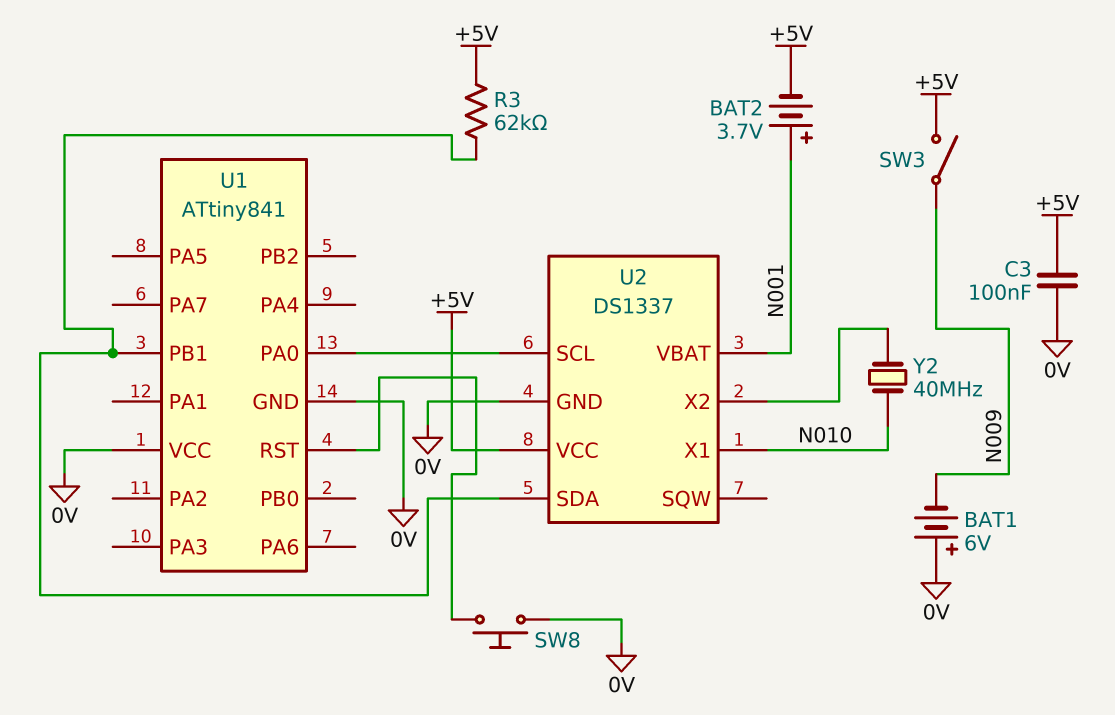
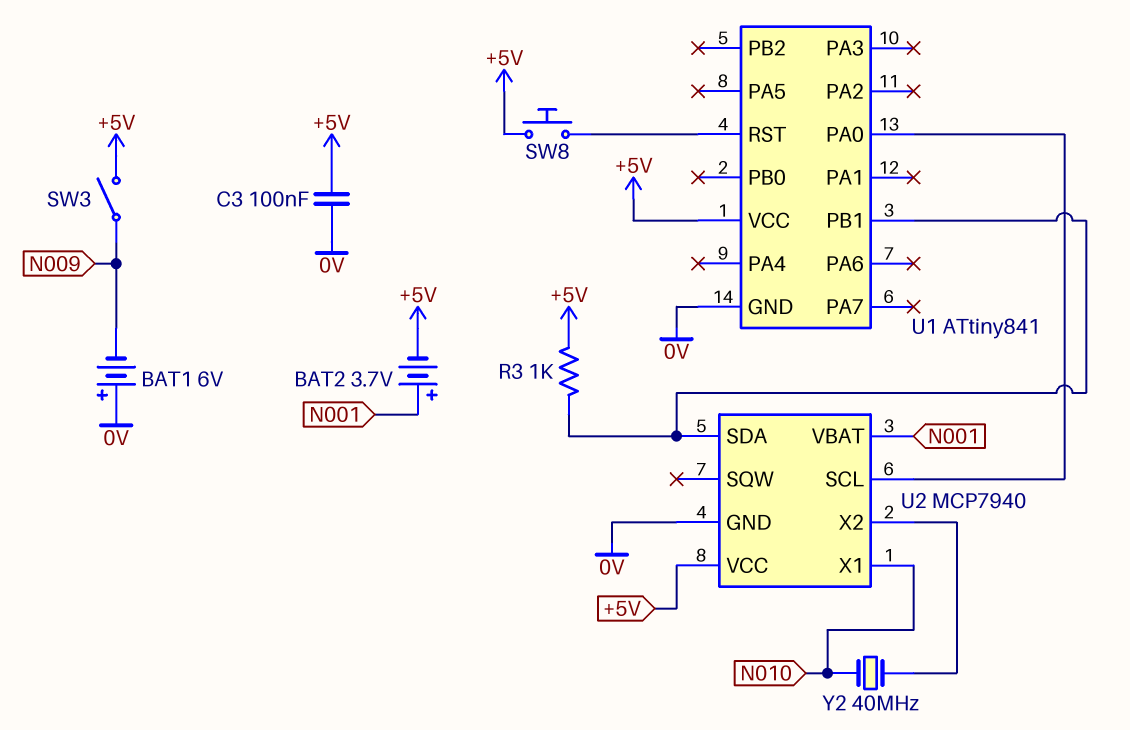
R3: 62k (+5V, U1/PB1) -> 1k (+5V, U1/PB1)
SW8: button (0V, U1/RST) -> button (+5V, U1/RST)
U1 pin VCC: 0V -> +5V
U2: DS1337 -> MCP7940

